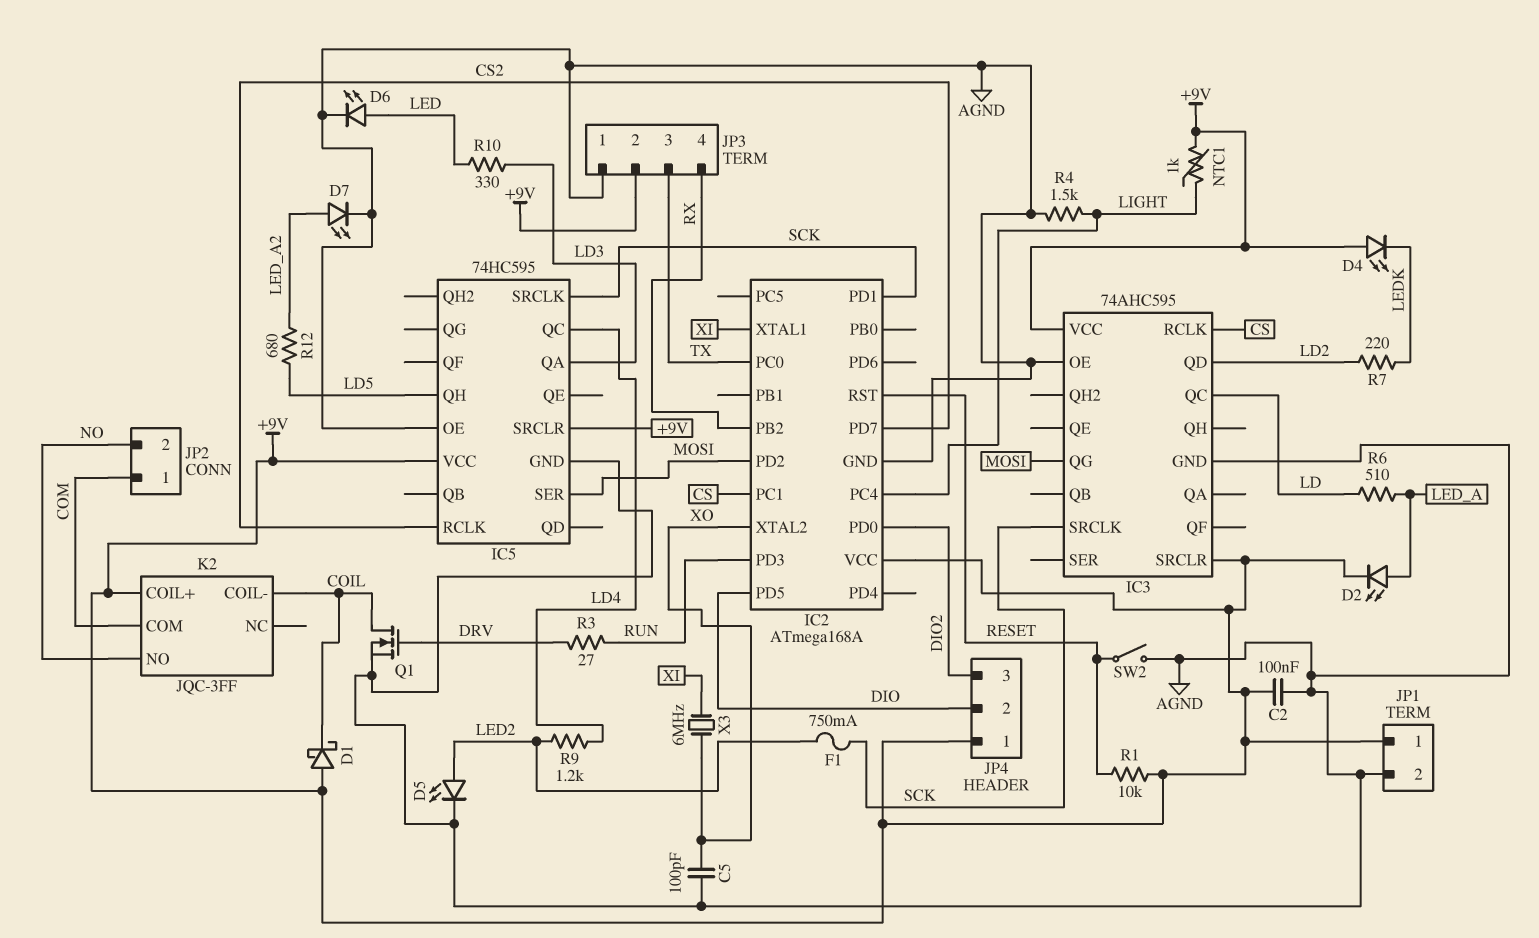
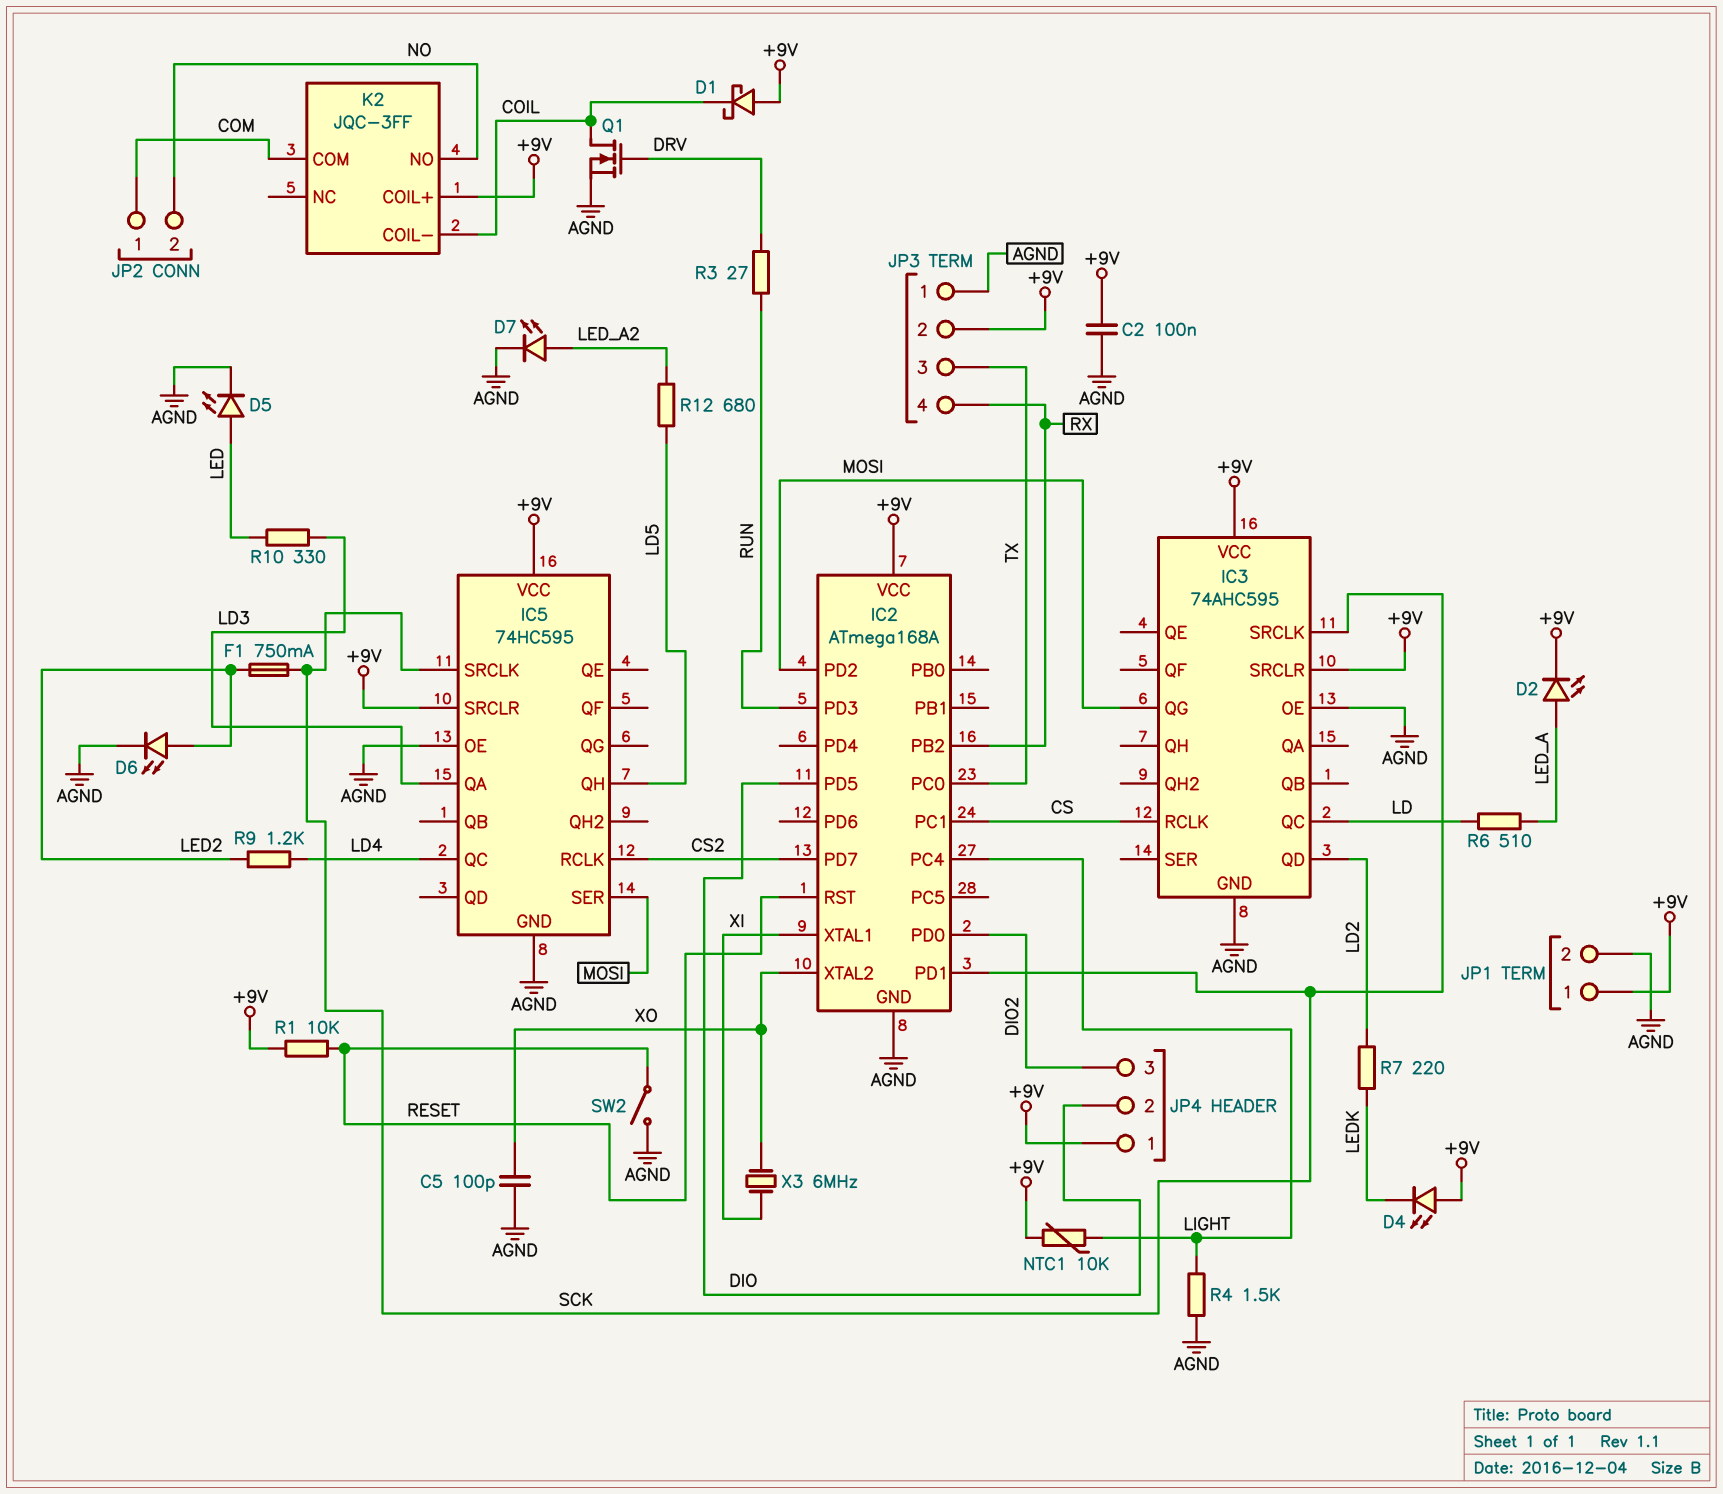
D5: LED (A LED2, K AGND) -> LED (A LED, K AGND)
D6: LED (A LED, K AGND) -> LED (A LED2, K AGND)
NTC1: 1k (+9V, LIGHT) -> 10k (+9V, LIGHT)

